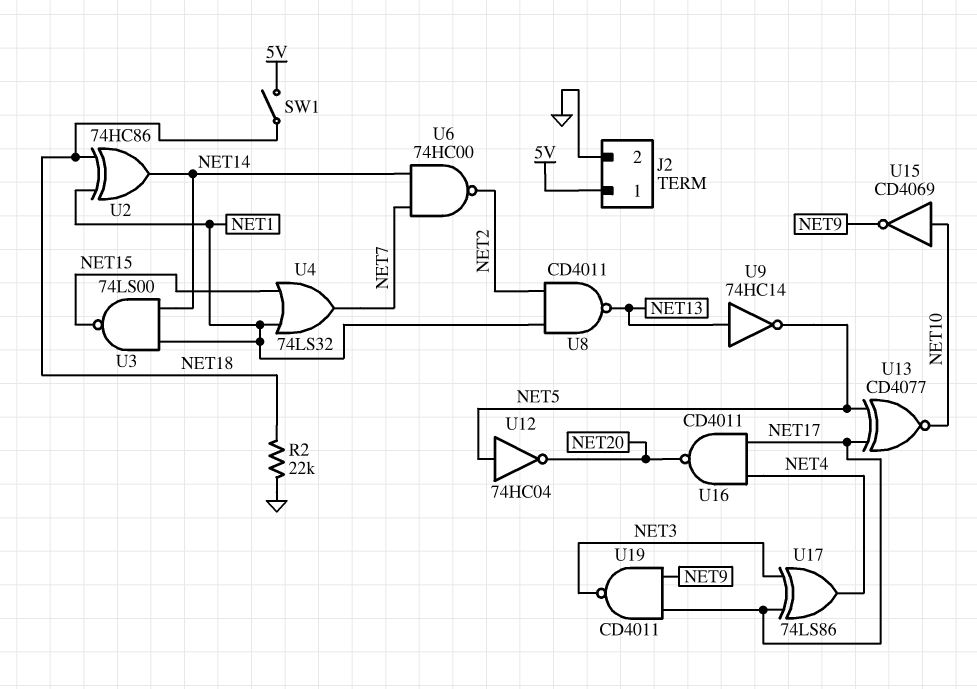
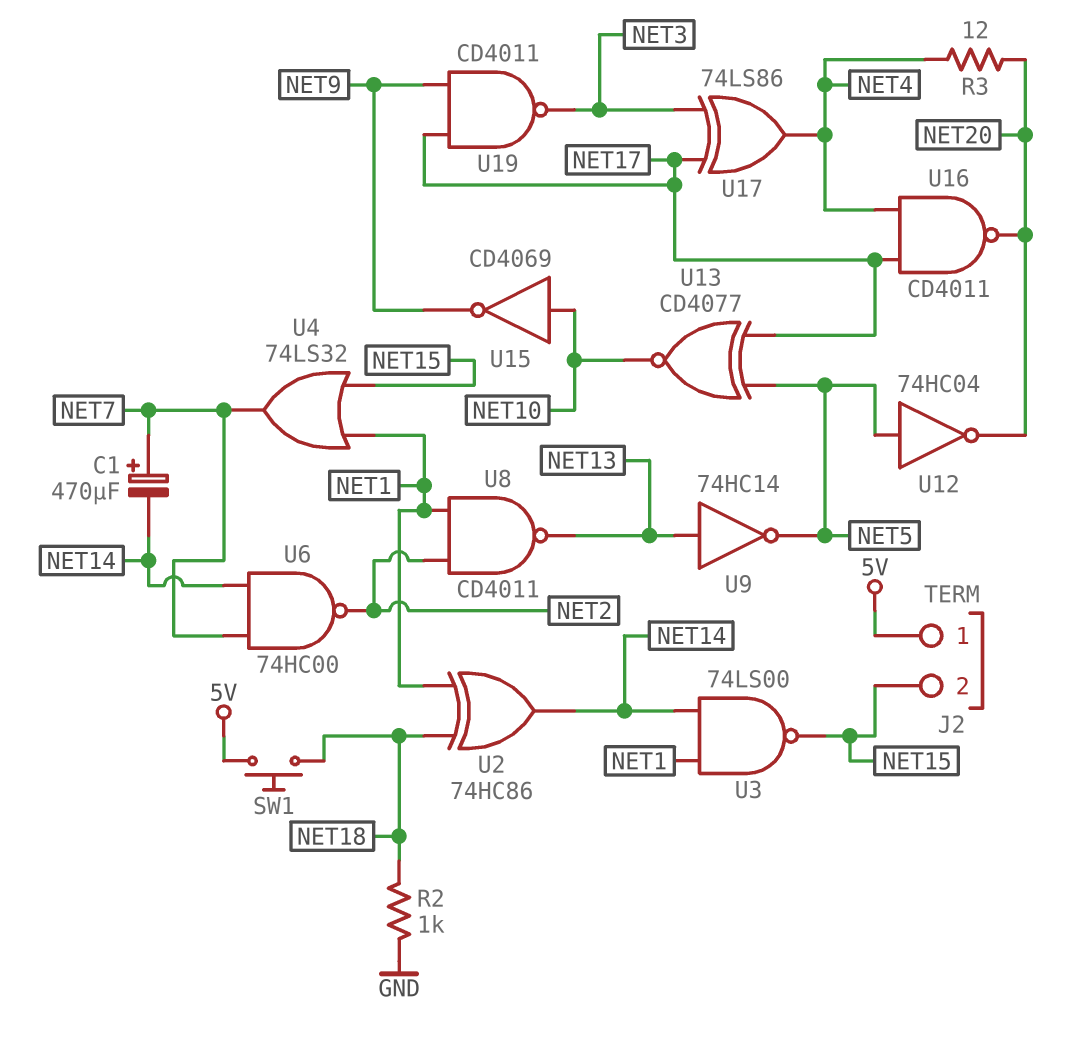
C1: none -> 470uF (plus NET7, minus NET14)
J2 pin 2: GND -> NET15
R2: 22k (GND, NET18) -> 1k (GND, NET18)
R3: none -> 12 (NET4, NET20)
SW1: switch (5V, NET18) -> button (5V, NET18)

